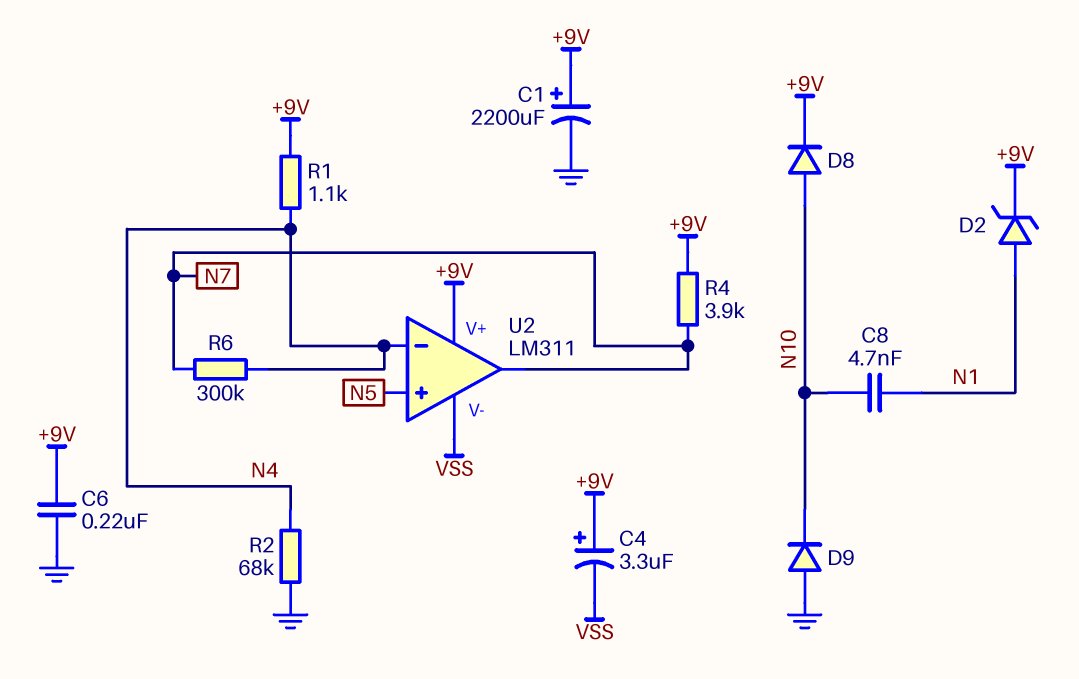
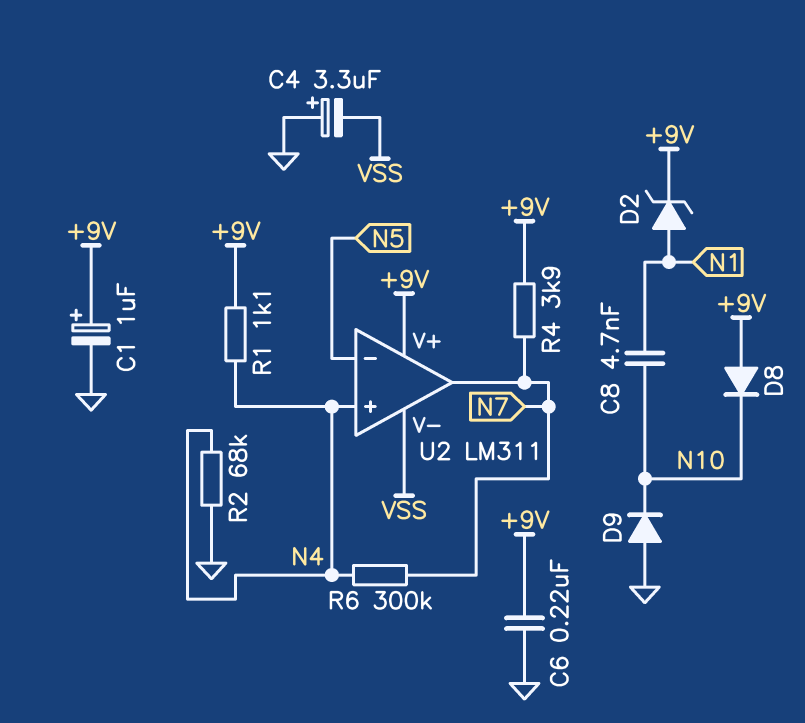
C1: 2200uF (plus +9V, minus GND) -> 1uF (plus +9V, minus GND)
C4: 3.3uF (plus +9V, minus VSS) -> 3.3uF (plus GND, minus VSS)
D8: diode (A N10, K +9V) -> diode (A +9V, K N10)
U2 pin in+: N5 -> N4
U2 pin in-: N4 -> N5

